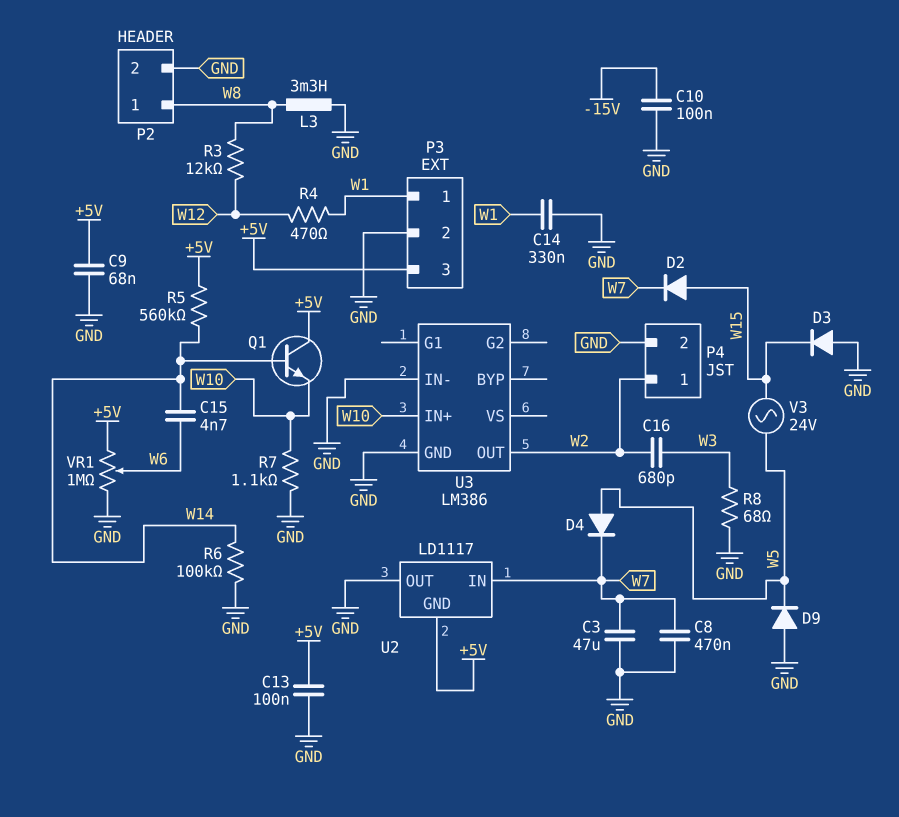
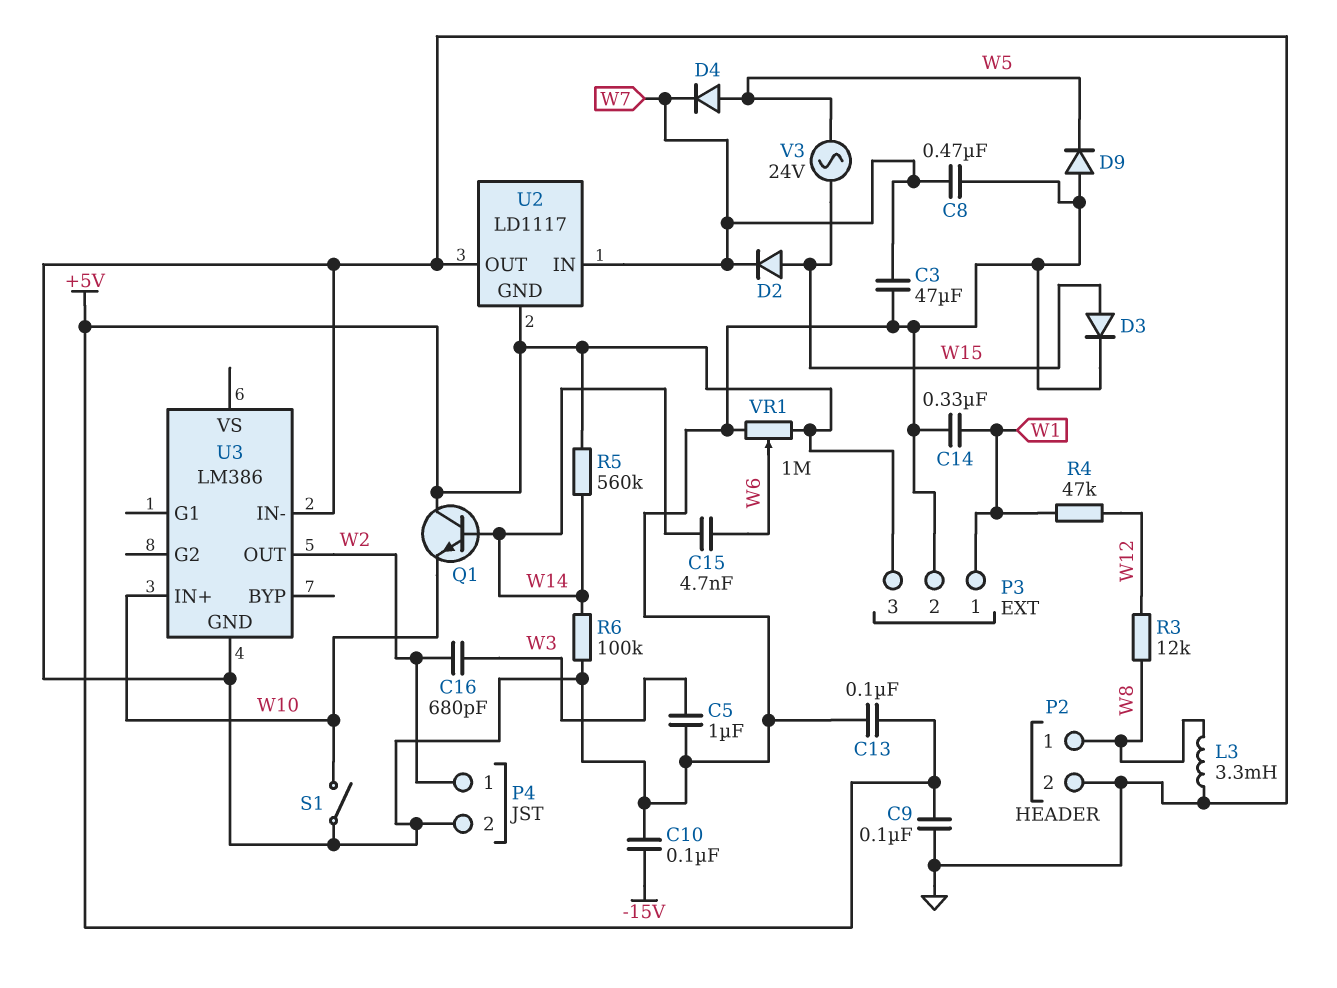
C5: none -> 1uF (GND, W3)
C9: 68nF (+5V, GND) -> 100nF (+5V, GND)
D3: diode (A GND, K W15) -> diode (A W15, K GND)
R4: 470 (W1, W12) -> 47k (W1, W12)
R7: 1.1k (GND, W10) -> none
R8: 68 (GND, W3) -> none
S1: none -> switch (GND, W10)

